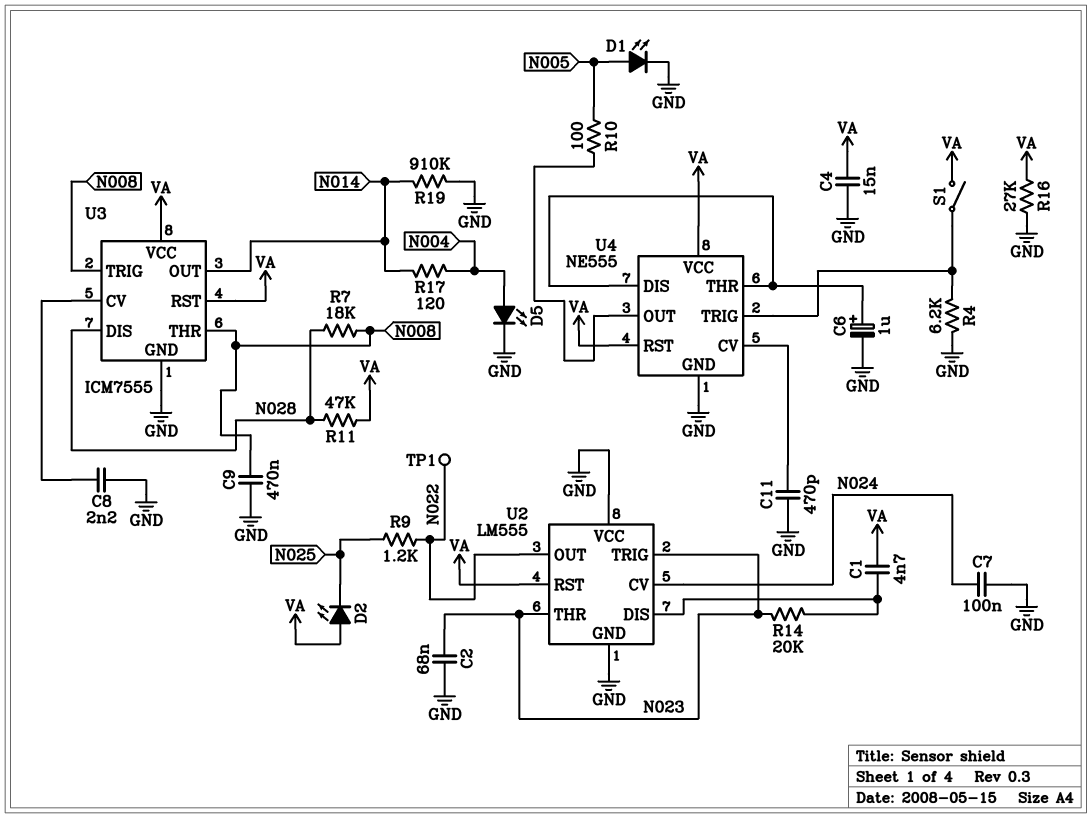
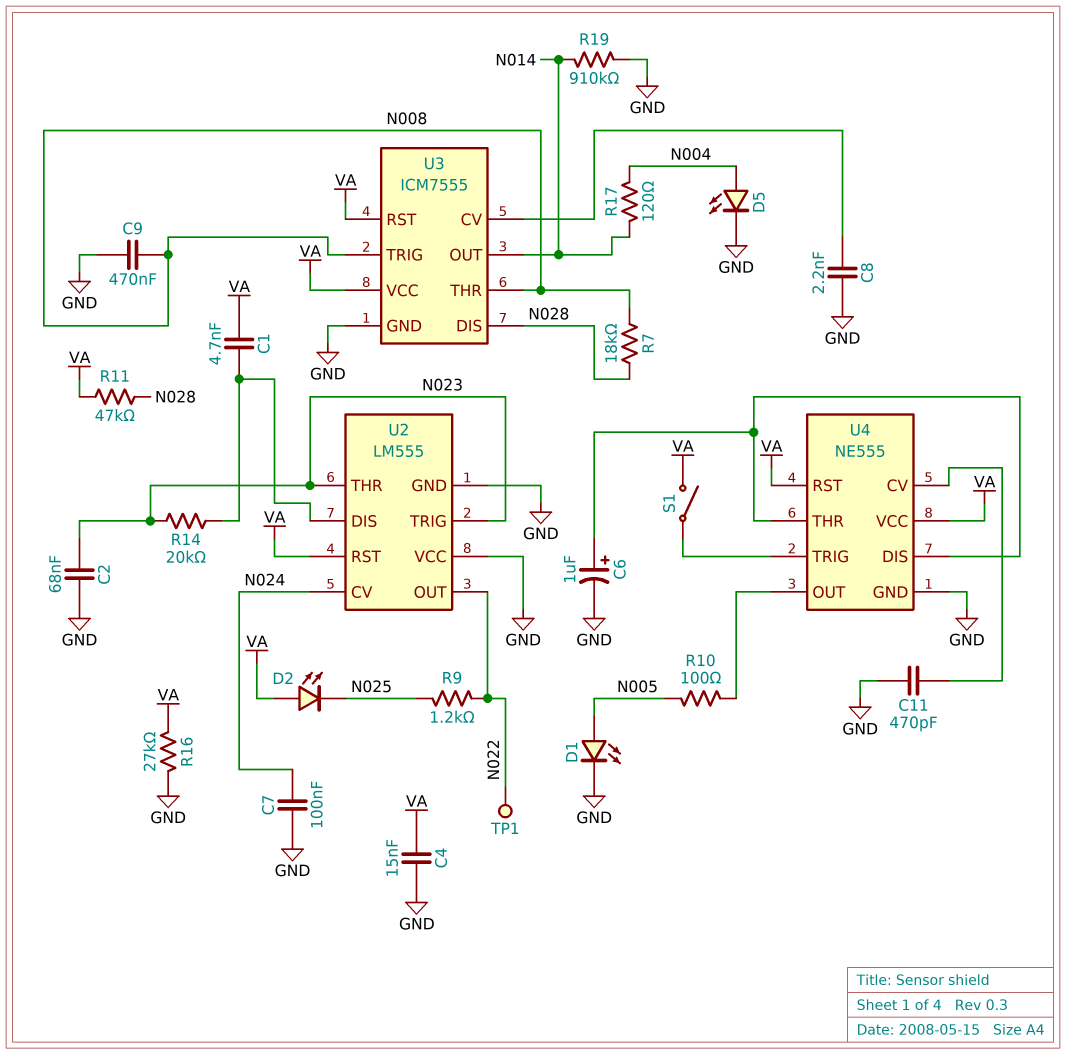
R4: 6.2k (GND, U4/TRIG) -> none

